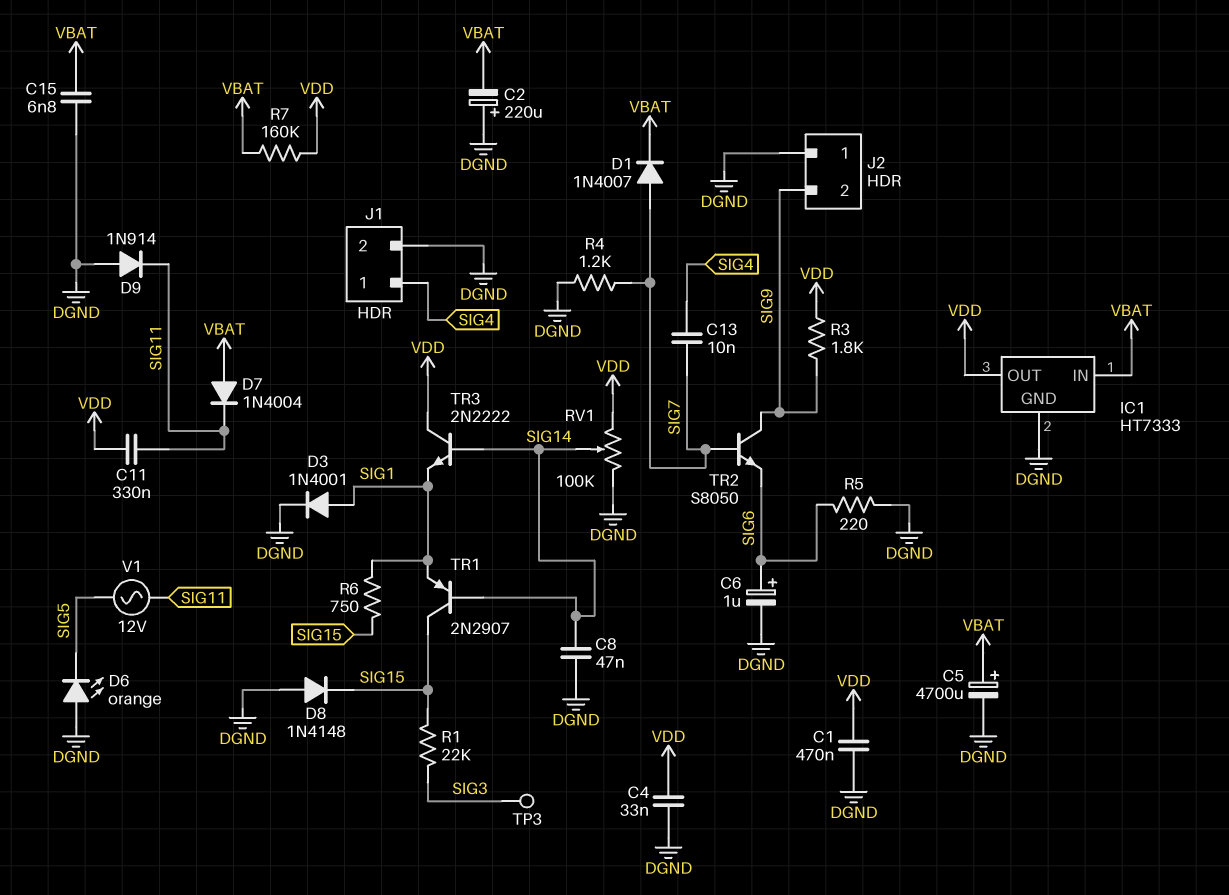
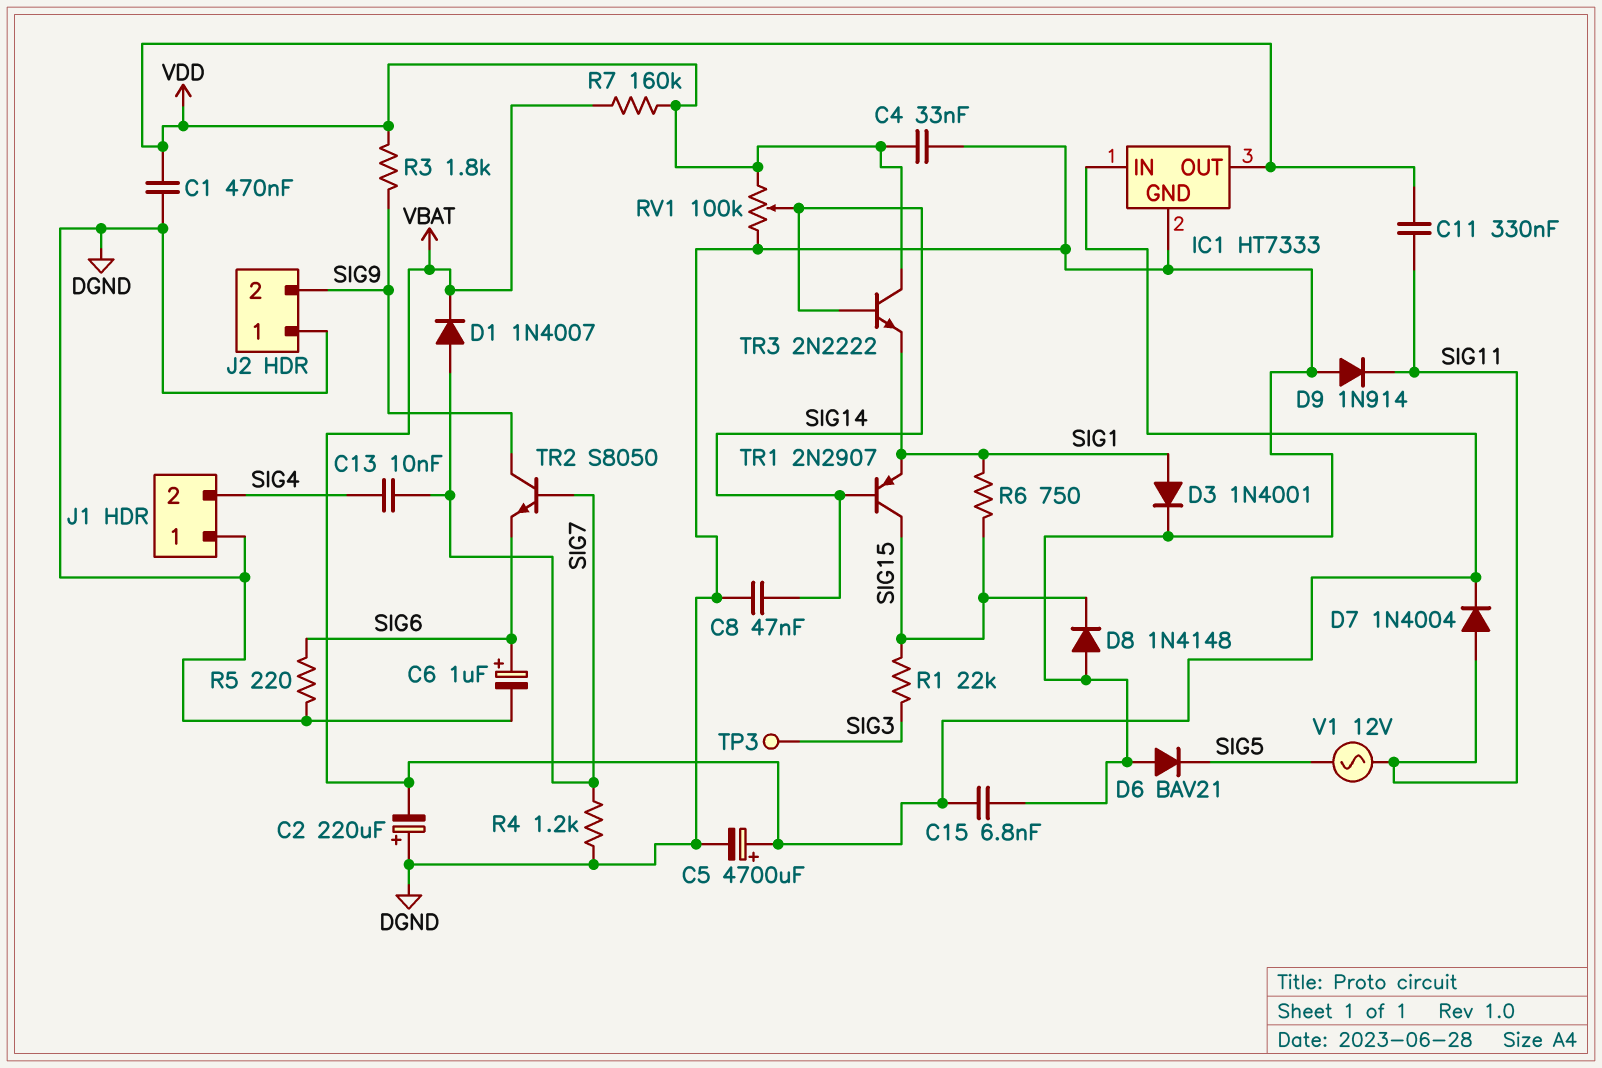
D6: LED orange (A DGND, K SIG5) -> diode BAV21 (A DGND, K SIG5)
D7: diode 1N4004 (A VBAT, K SIG11) -> diode 1N4004 (A SIG11, K VBAT)
J1 pin 1: SIG4 -> DGND
J1 pin 2: DGND -> SIG4

